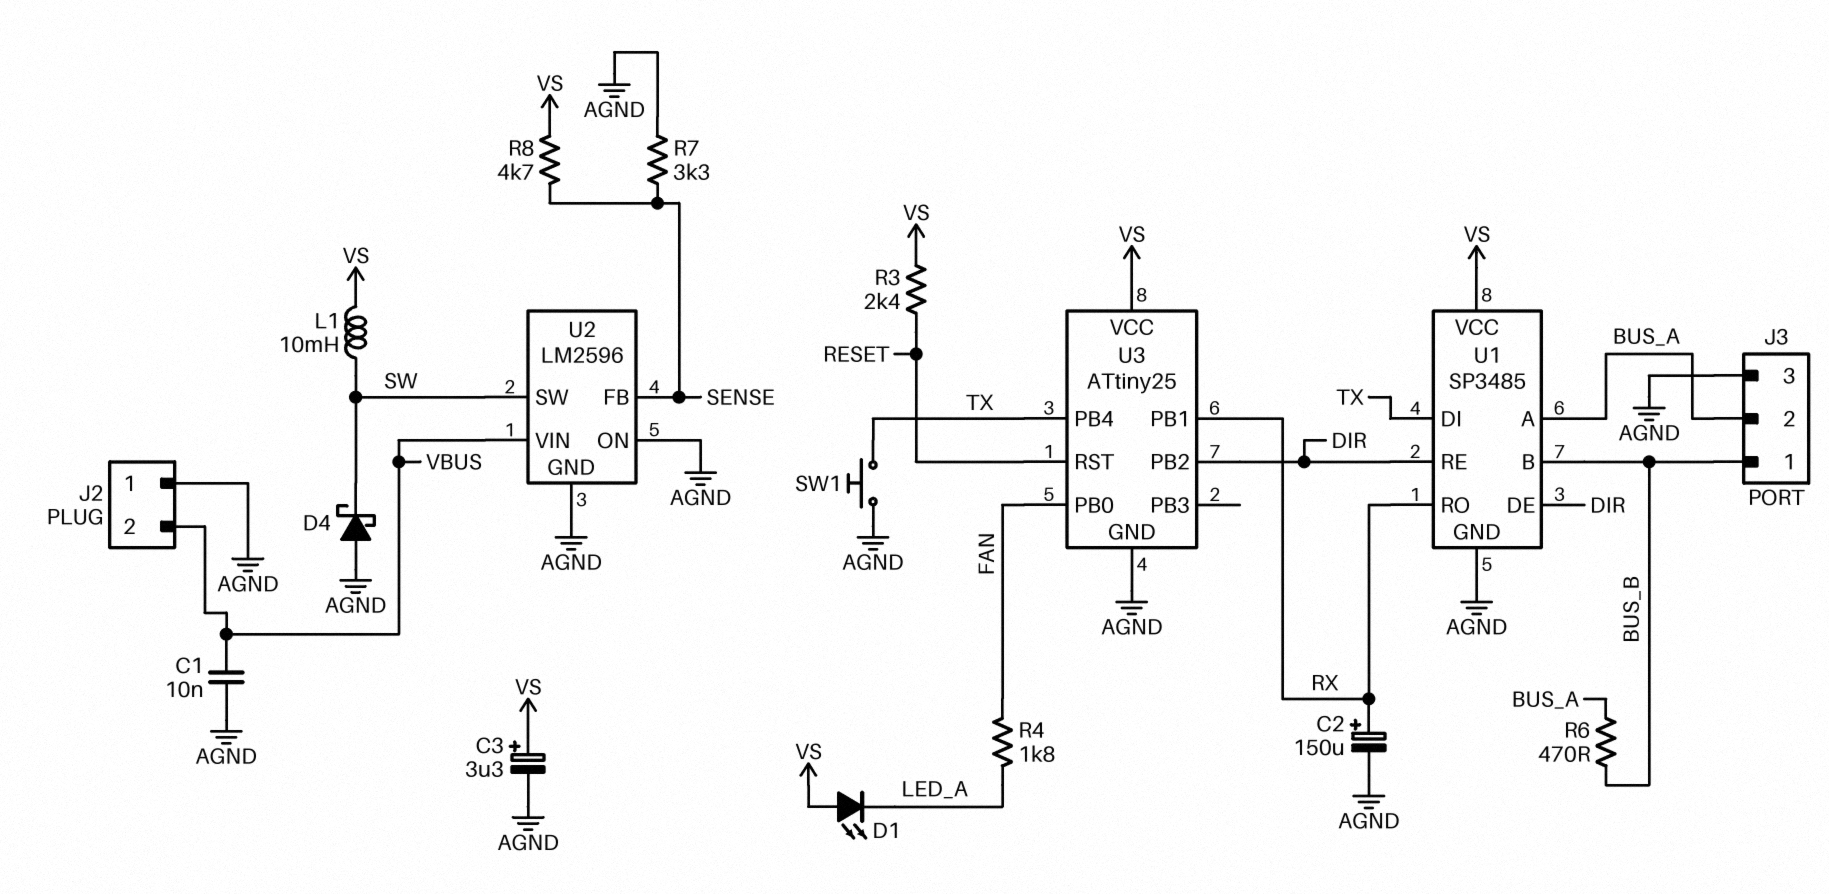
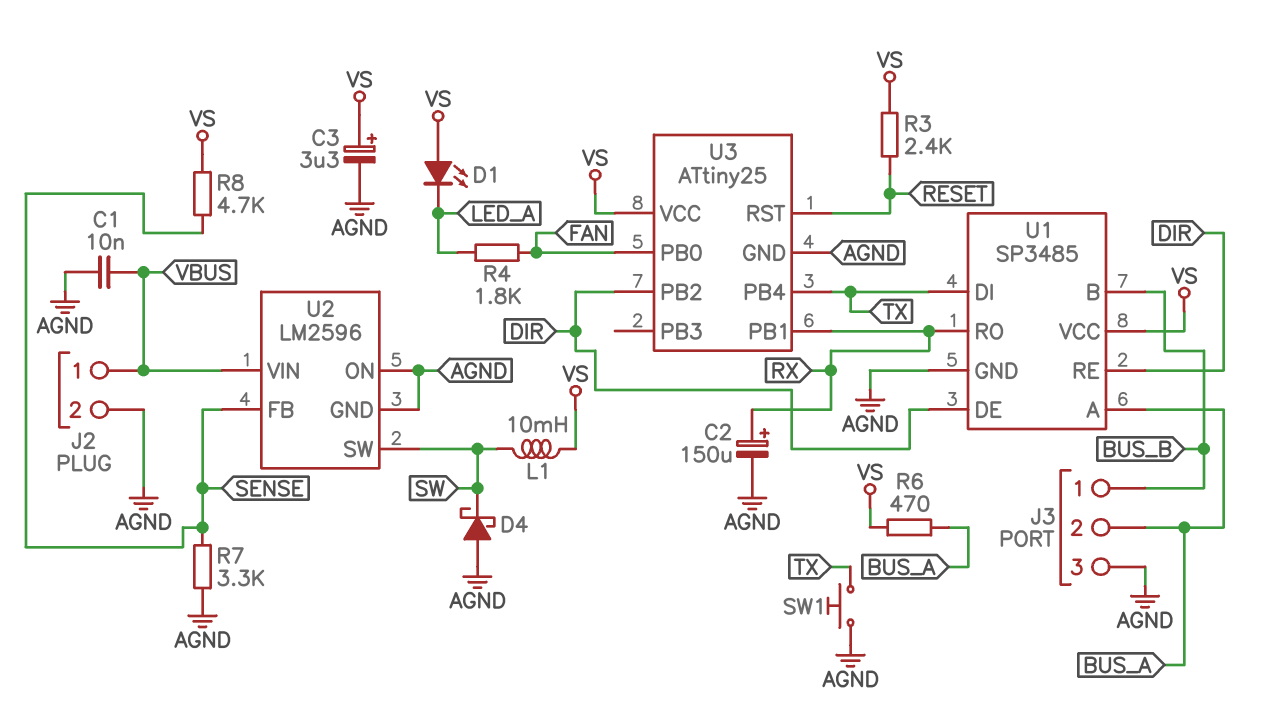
J2 pin 1: AGND -> VBUS
J2 pin 2: VBUS -> AGND
R6: 470 (BUS_A, BUS_B) -> 470 (BUS_A, VS)

